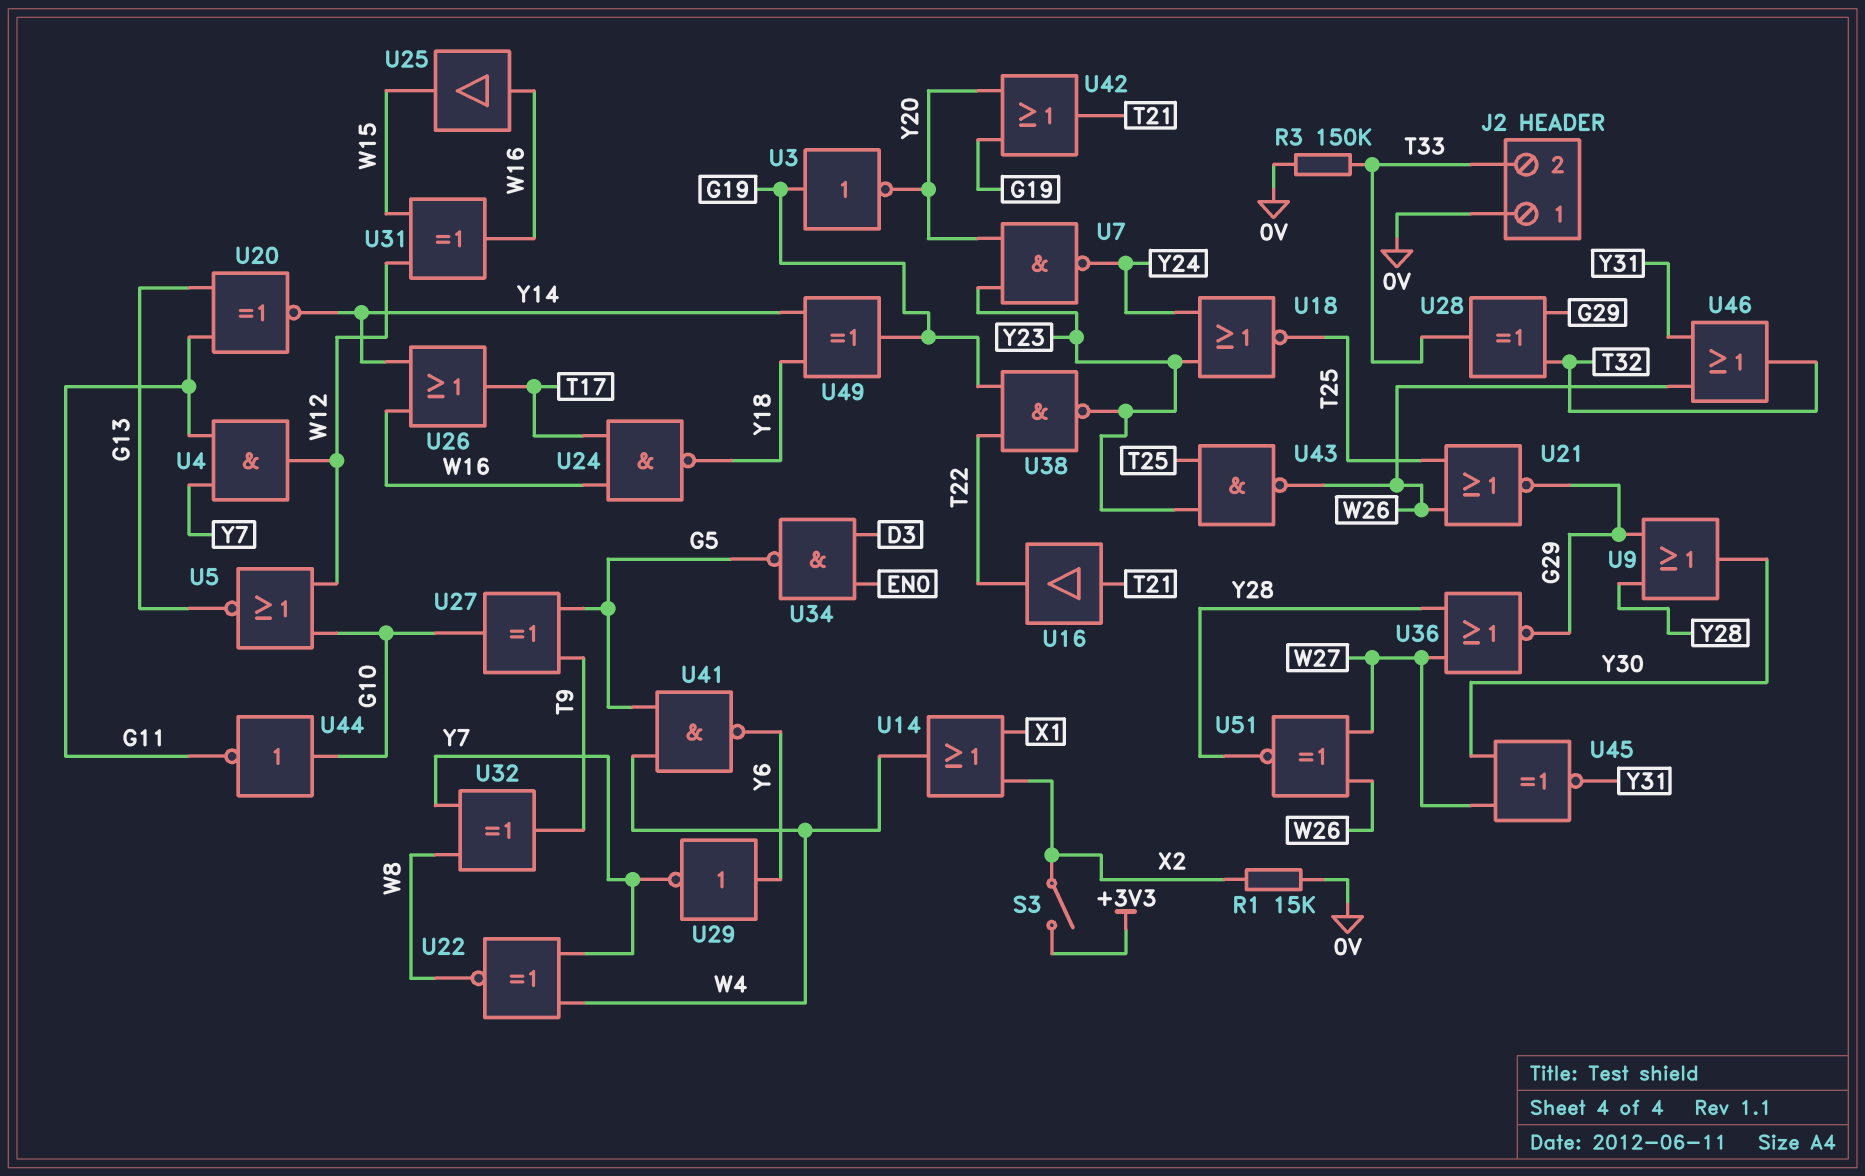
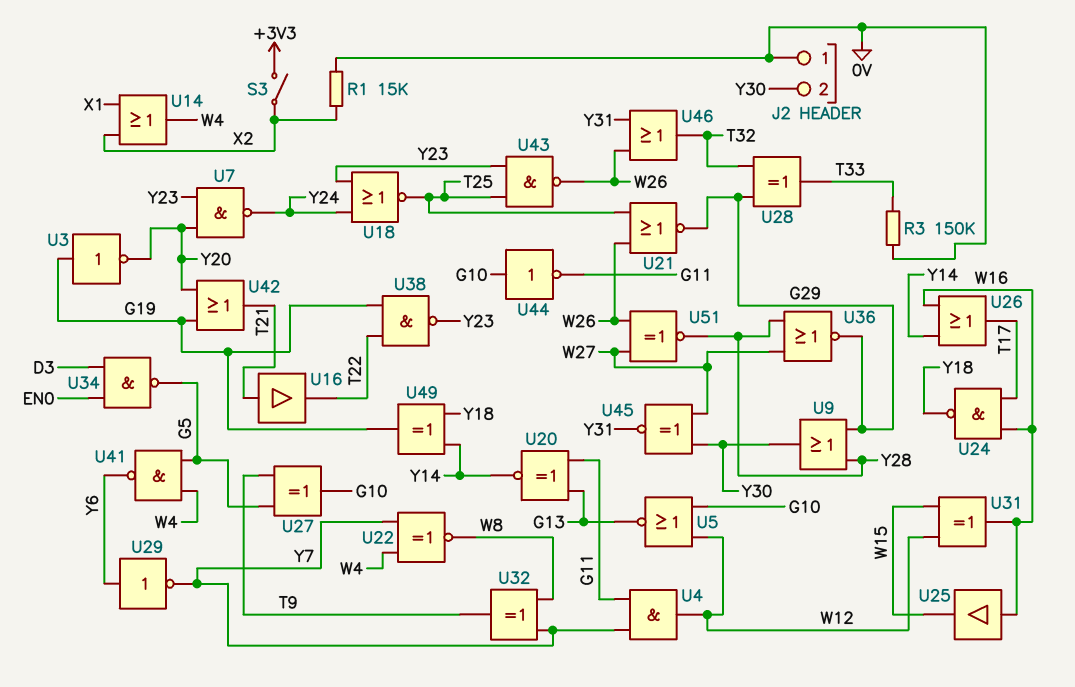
J2 pin 2: T33 -> Y30

